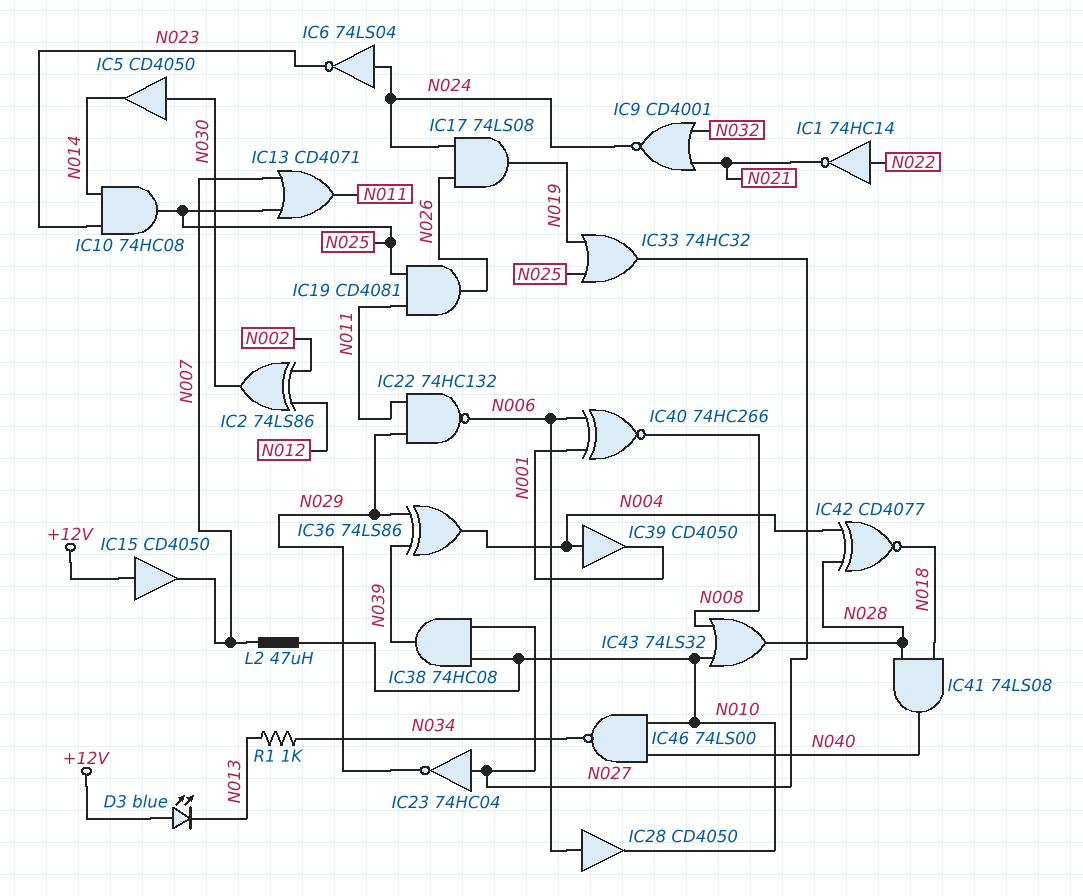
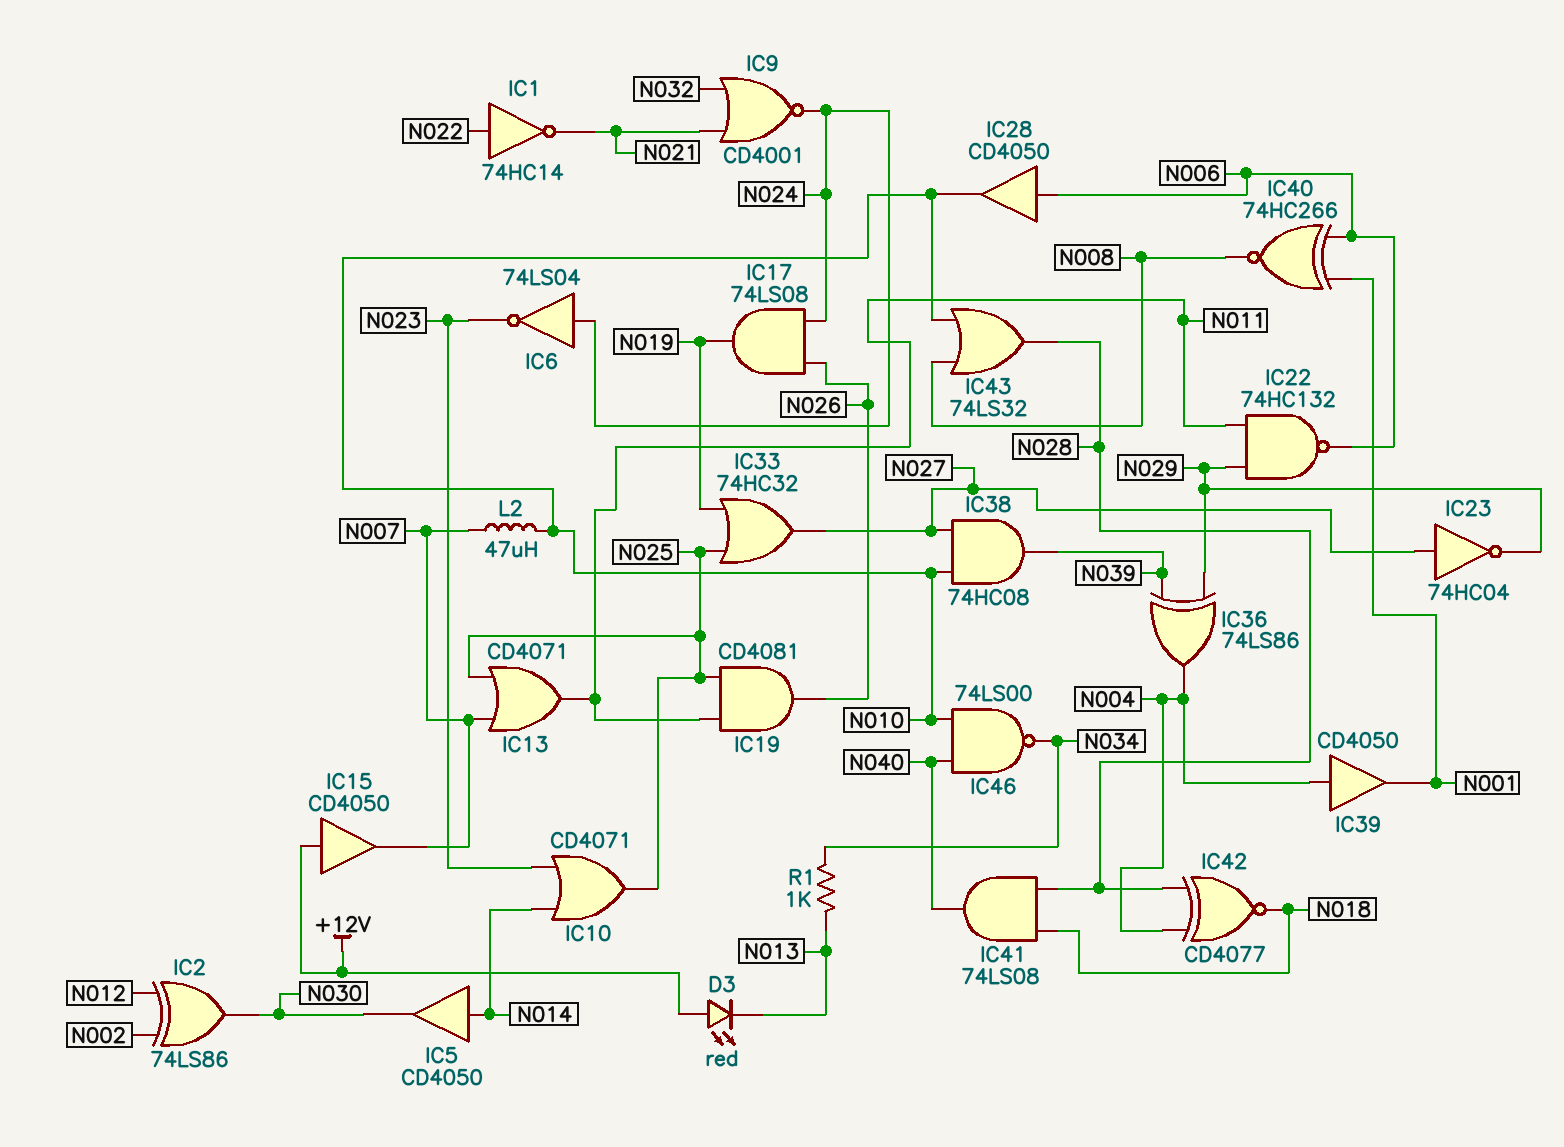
D3: LED blue (A +12V, K N013) -> LED red (A +12V, K N013)
IC5: buffer CD4050 (in N030, out N014) -> buffer CD4050 (in N014, out N030)
IC10: AND 74HC08 (in N014, in N023, out N025) -> OR CD4071 (in N014, in N023, out N025)

